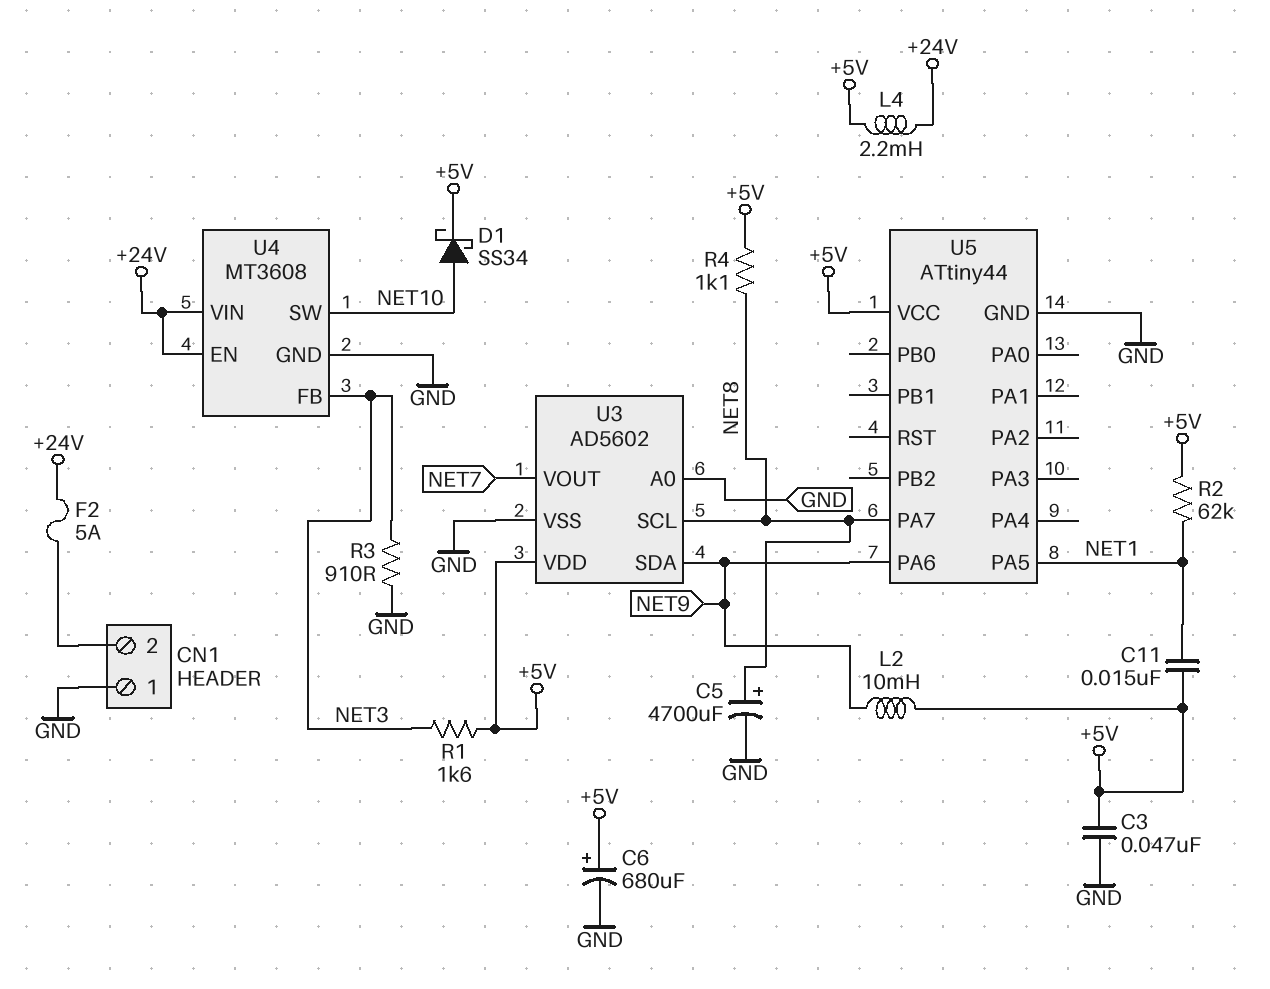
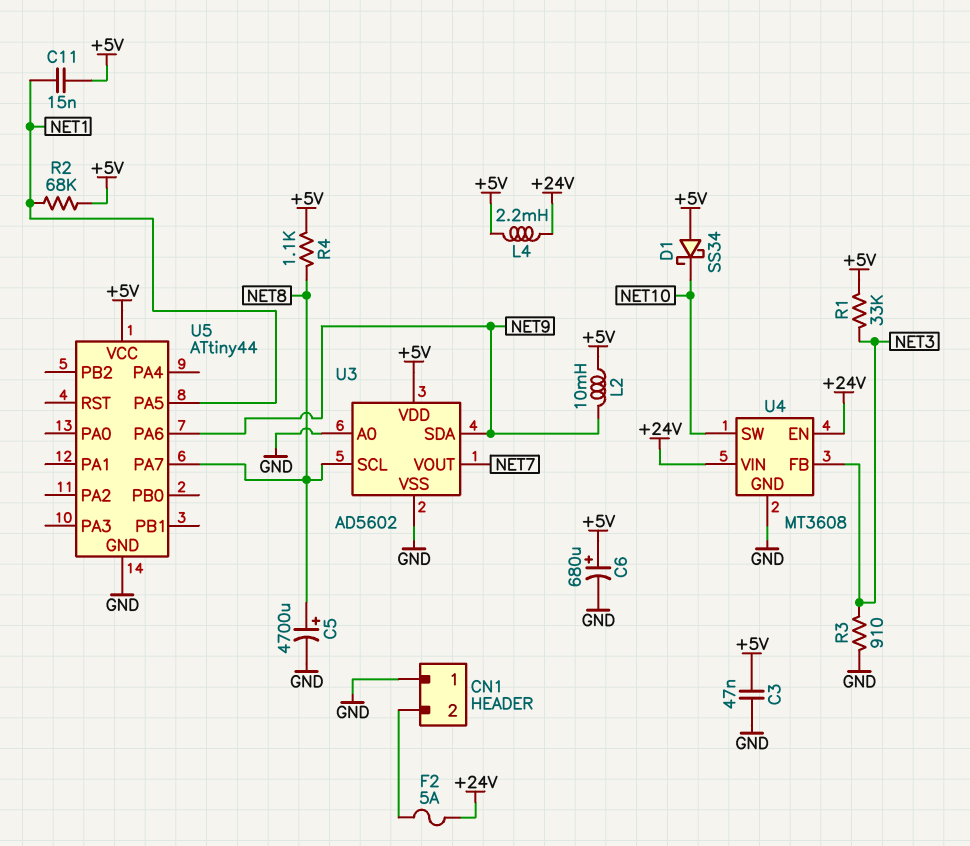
D1: schottky SS34 (A NET10, K +5V) -> schottky SS34 (A +5V, K NET10)
R1: 1.6k (+5V, NET3) -> 33k (+5V, NET3)
R2: 62k (+5V, NET1) -> 68k (+5V, NET1)

